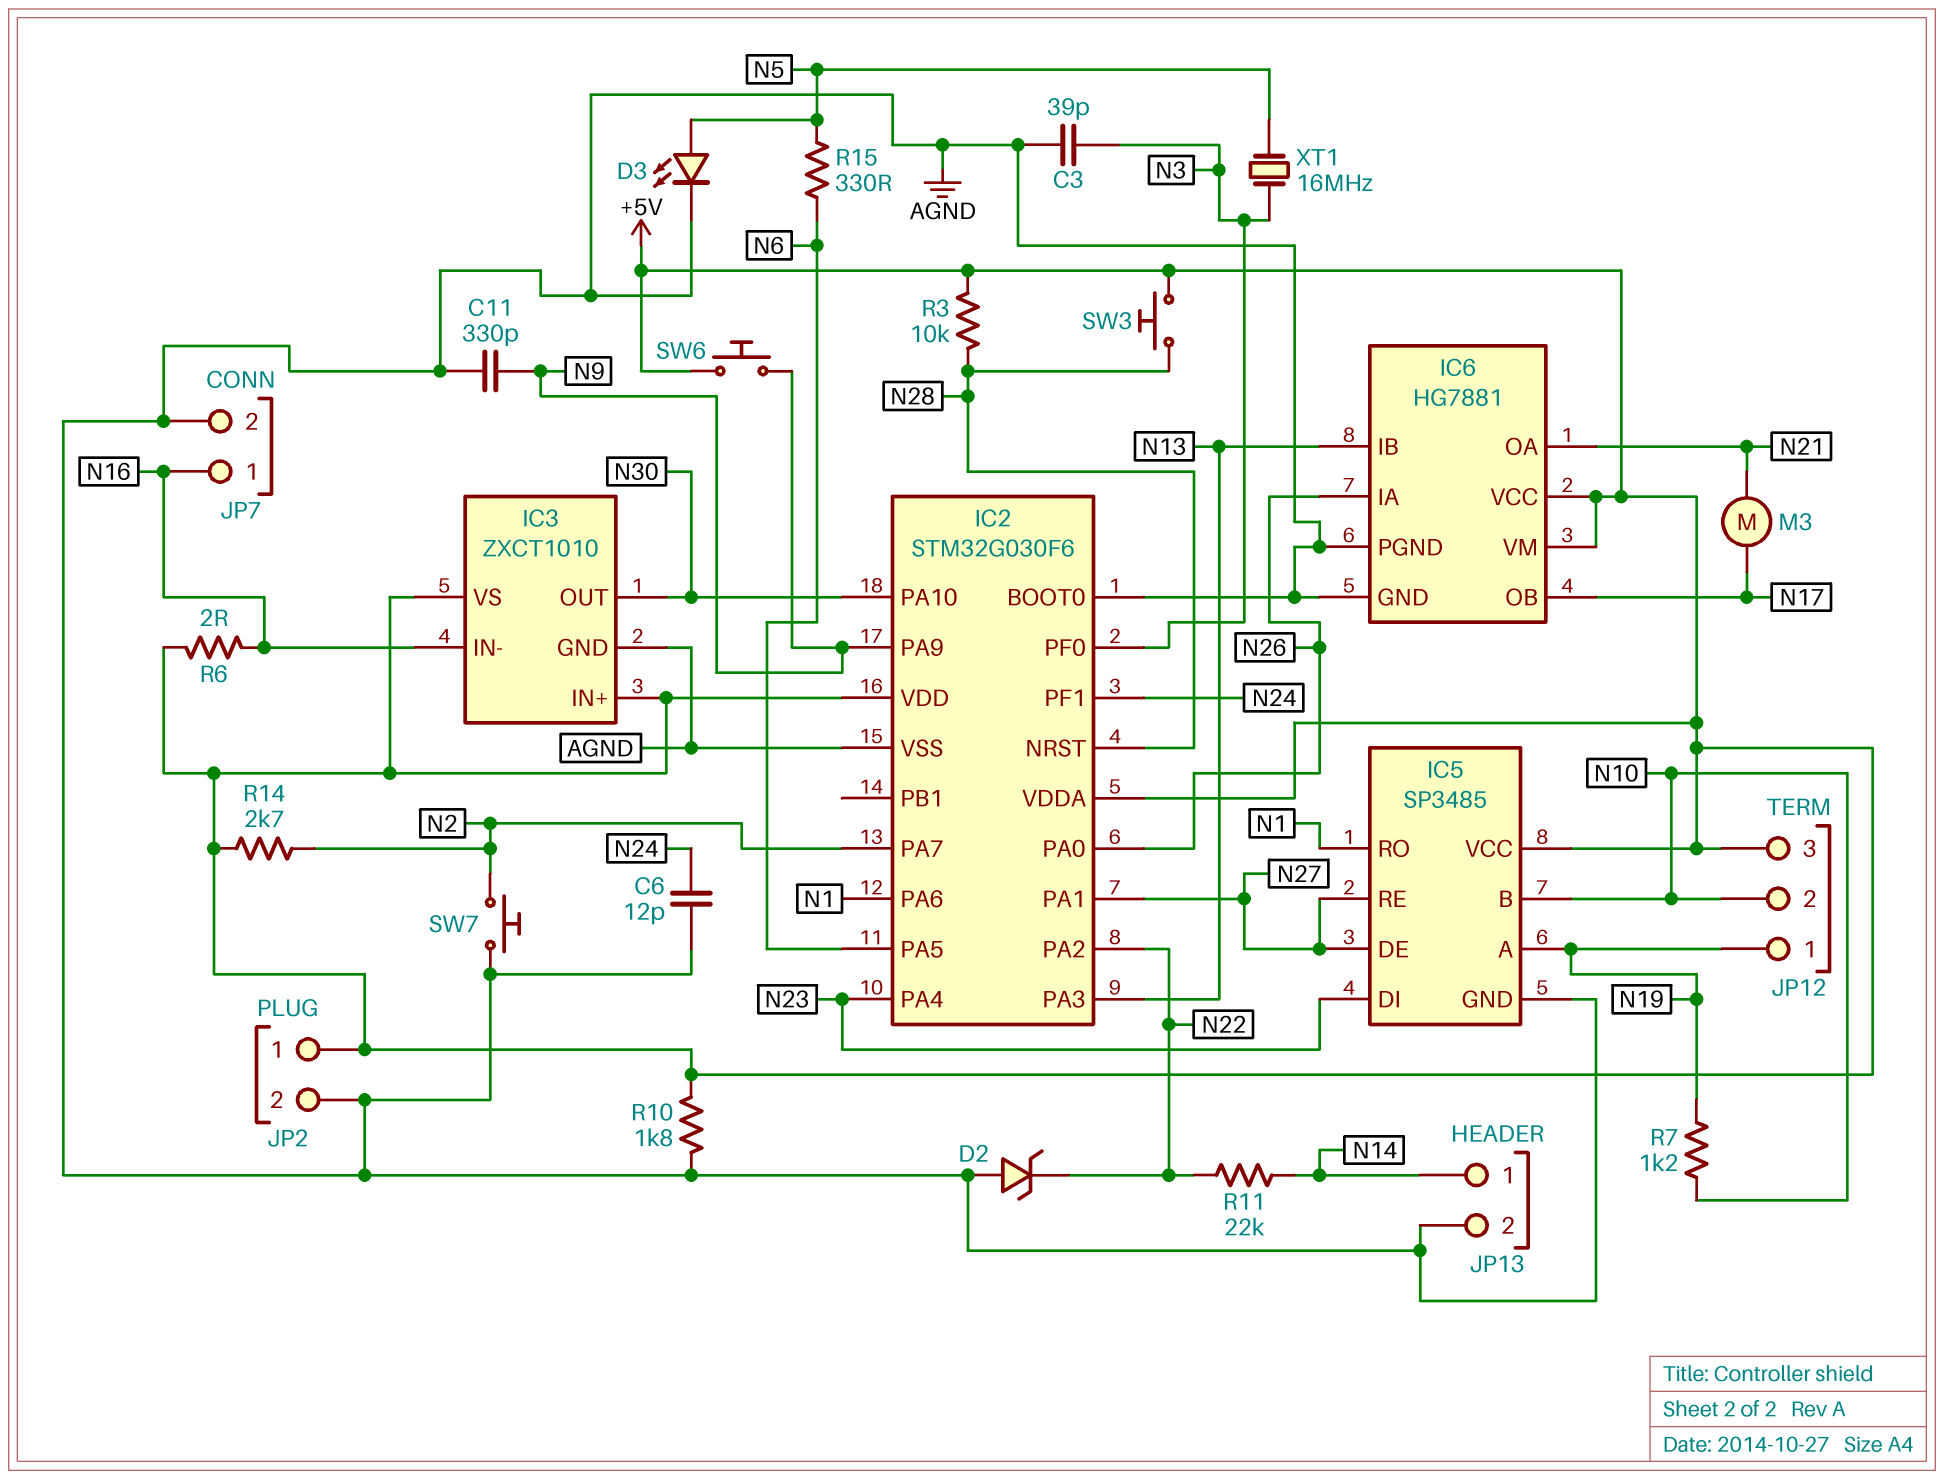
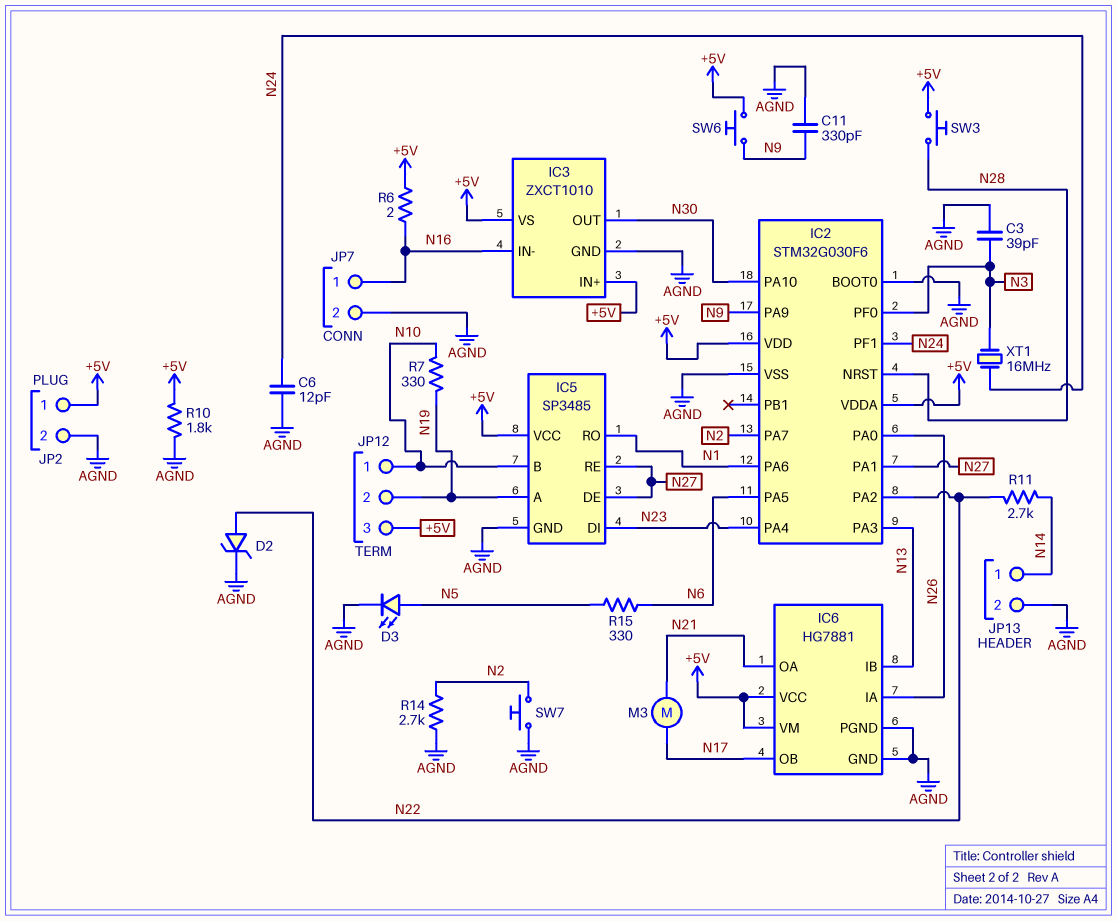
D2: zener (A AGND, K N22) -> zener (A N22, K AGND)
JP12 pin 1: N19 -> N10
JP12 pin 2: N10 -> N19
R3: 10k (+5V, N28) -> none
R7: 1.2k (N10, N19) -> 330 (N10, N19)
R11: 22k (N14, N22) -> 2.7k (N14, N22)
R14: 2.7k (+5V, N2) -> 2.7k (AGND, N2)
XT1: 16MHz (N3, N5) -> 16MHz (N3, N24)

